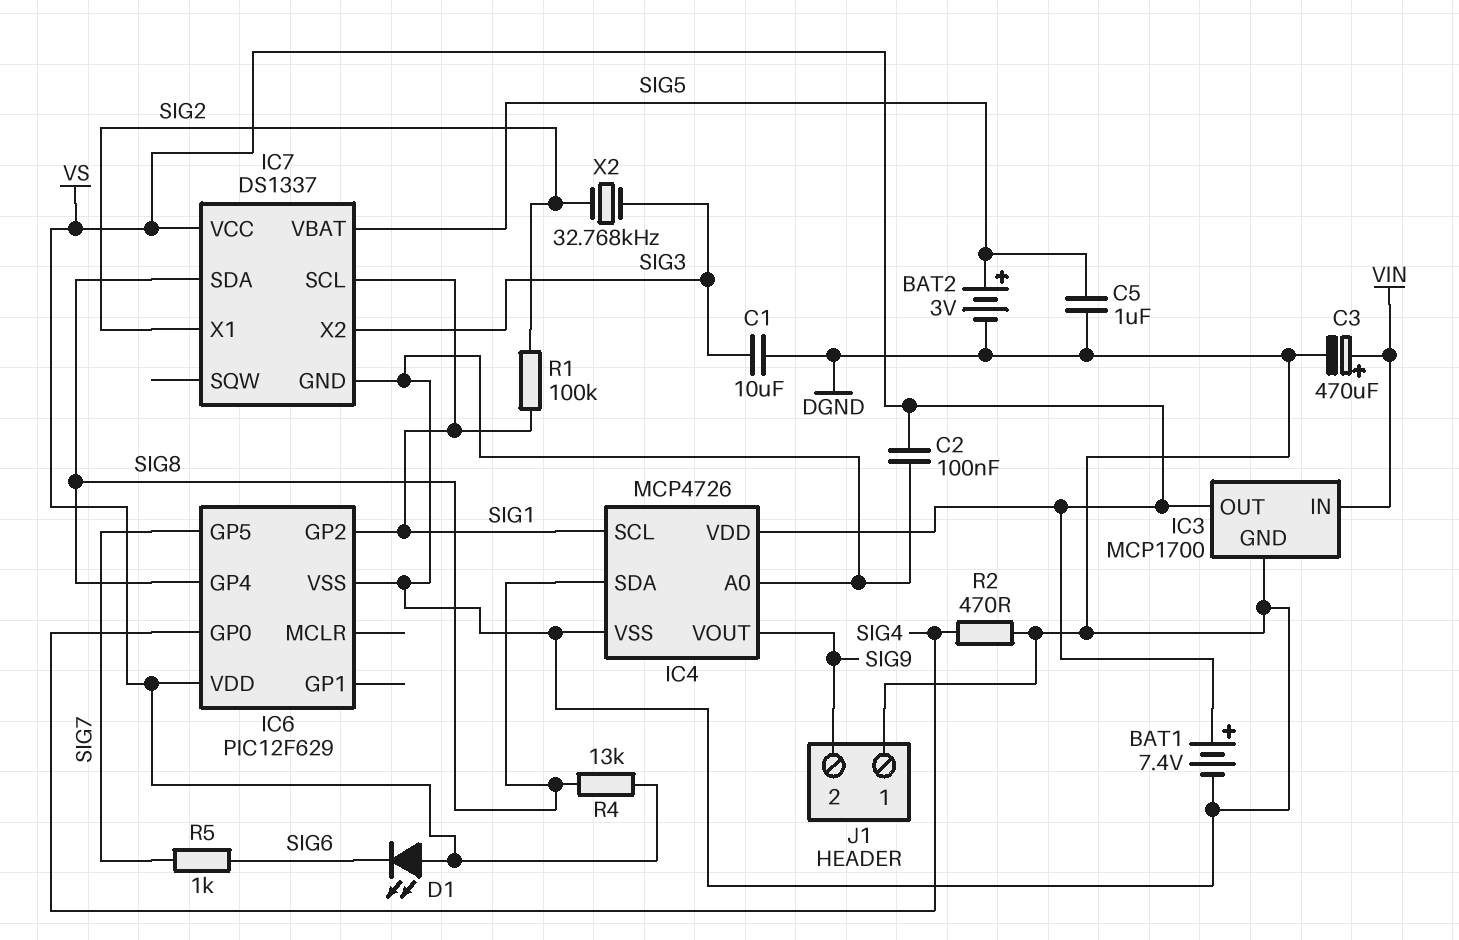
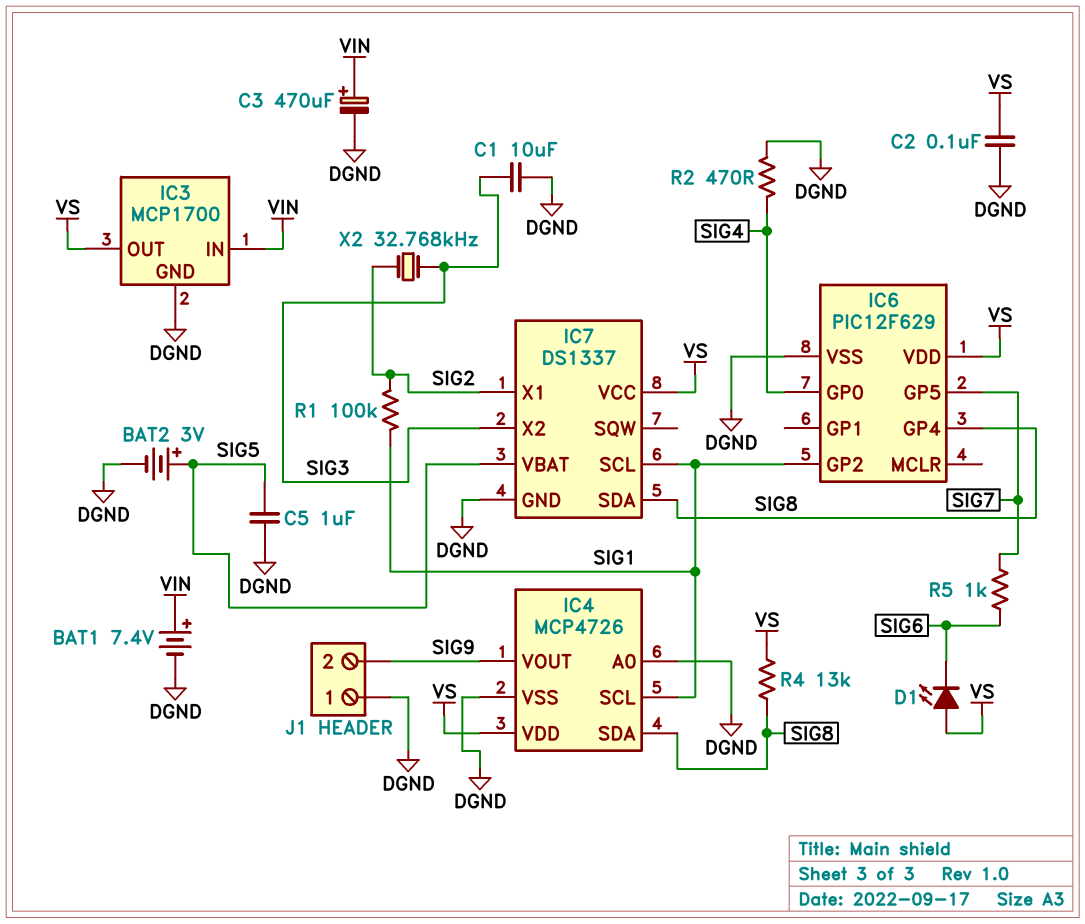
BAT1: 7.4V (plus VS, minus DGND) -> 7.4V (plus VIN, minus DGND)

